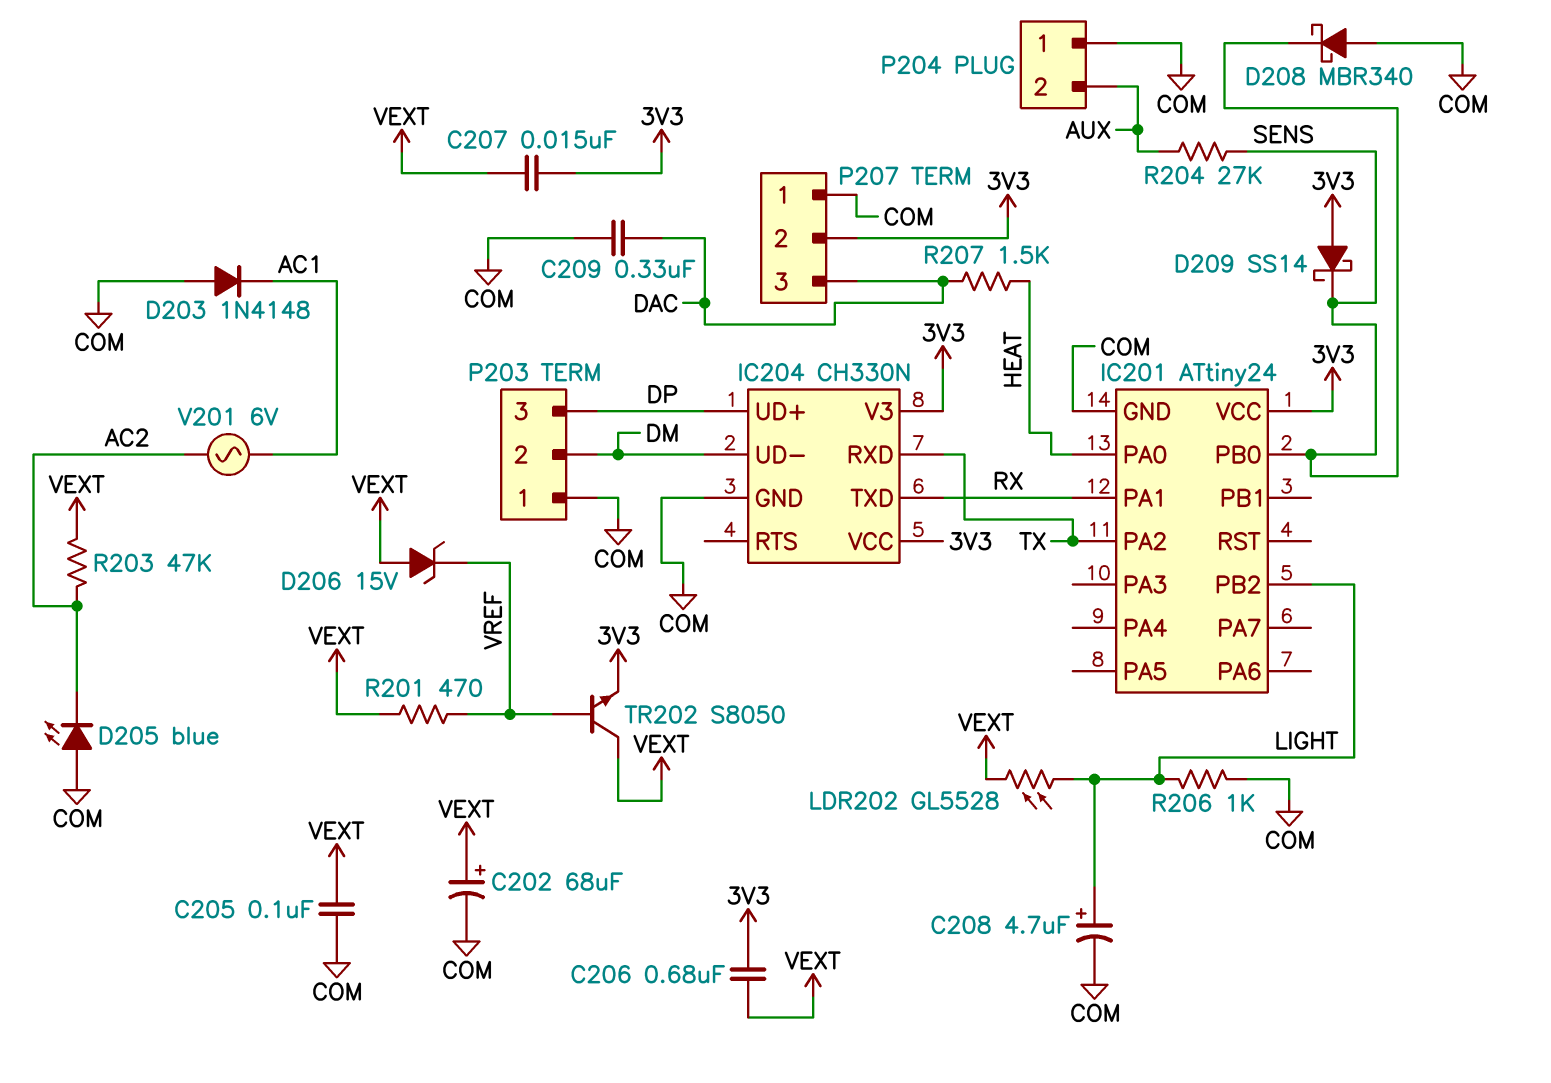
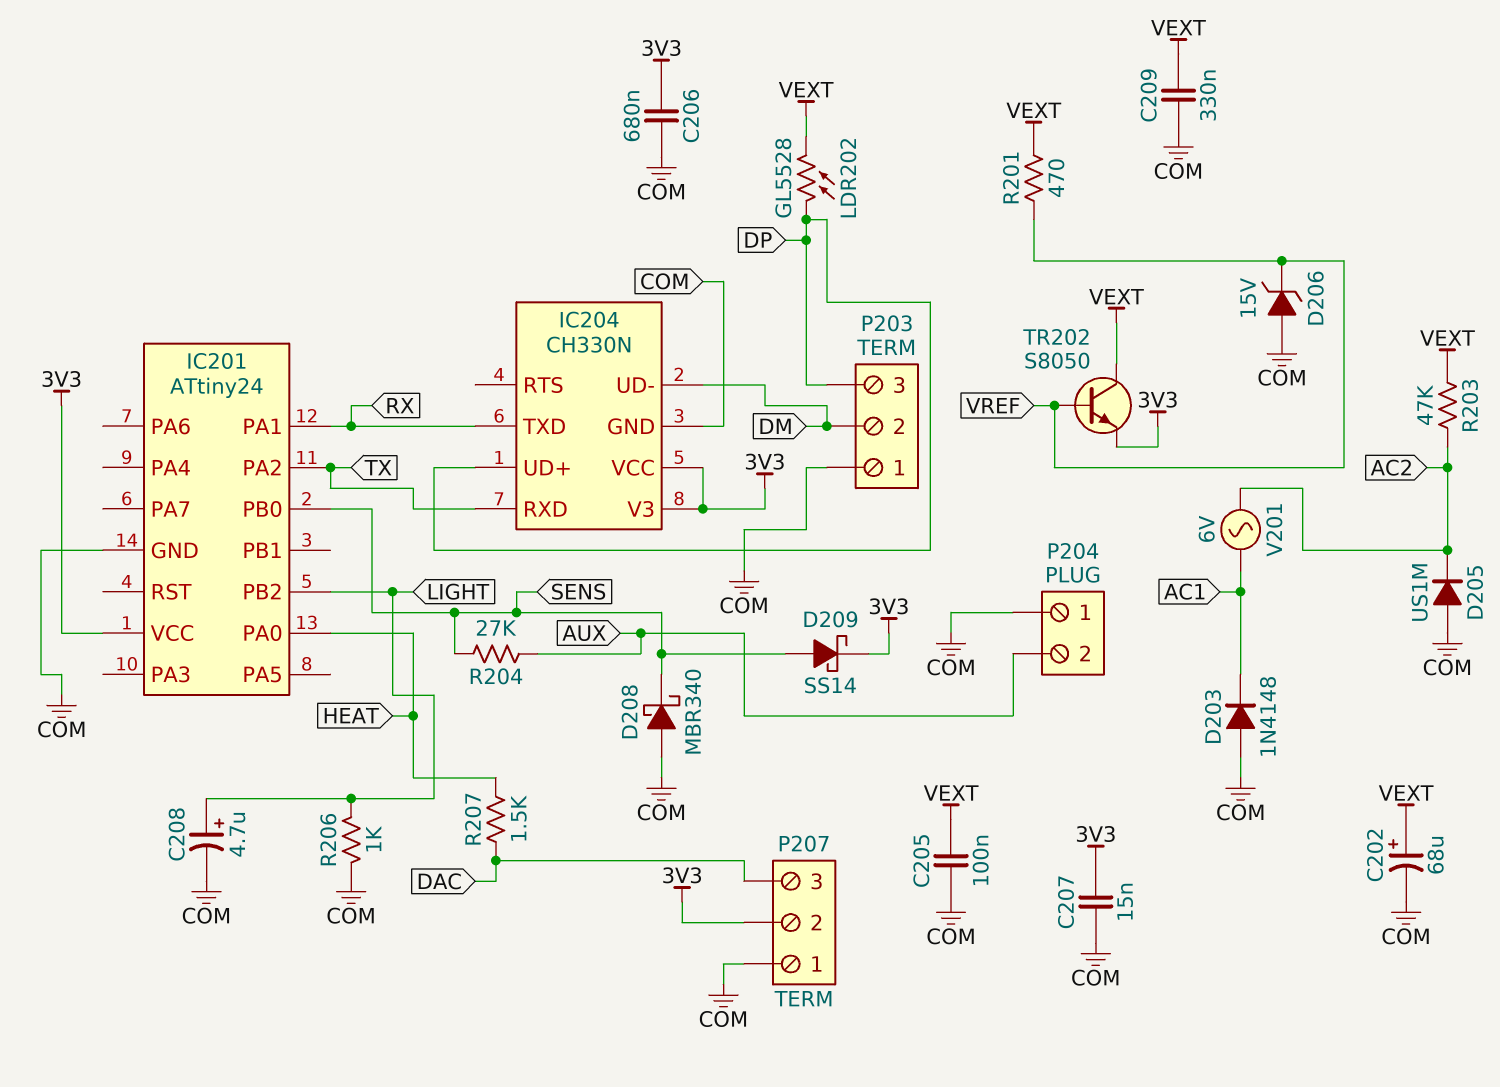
C206: 680nF (3V3, VEXT) -> 680nF (3V3, COM)
C207: 15nF (3V3, VEXT) -> 15nF (3V3, COM)
C209: 330nF (COM, DAC) -> 330nF (COM, VEXT)
D205: LED blue (A COM, K AC2) -> diode US1M (A COM, K AC2)
D206: zener 15V (A VEXT, K VREF) -> zener 15V (A COM, K VREF)
D209: schottky SS14 (A 3V3, K SENS) -> schottky SS14 (A SENS, K 3V3)
LDR202: GL5528 (LIGHT, VEXT) -> GL5528 (DP, VEXT)

